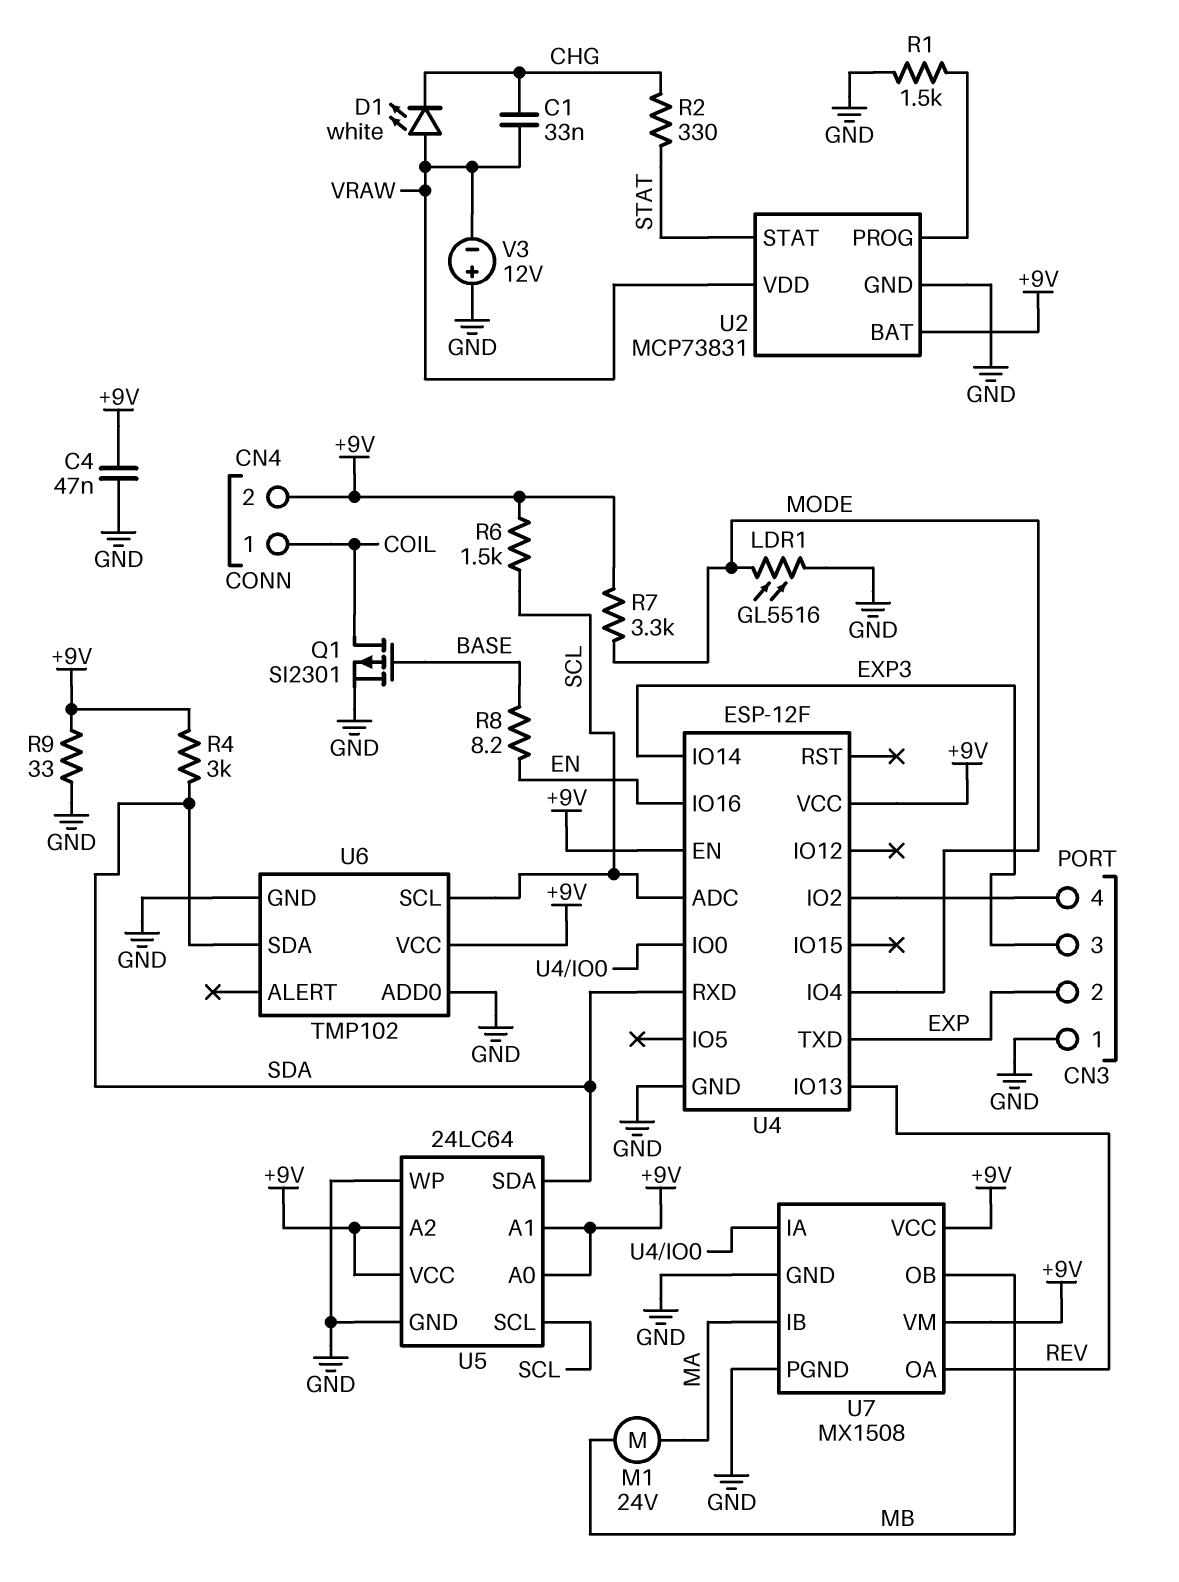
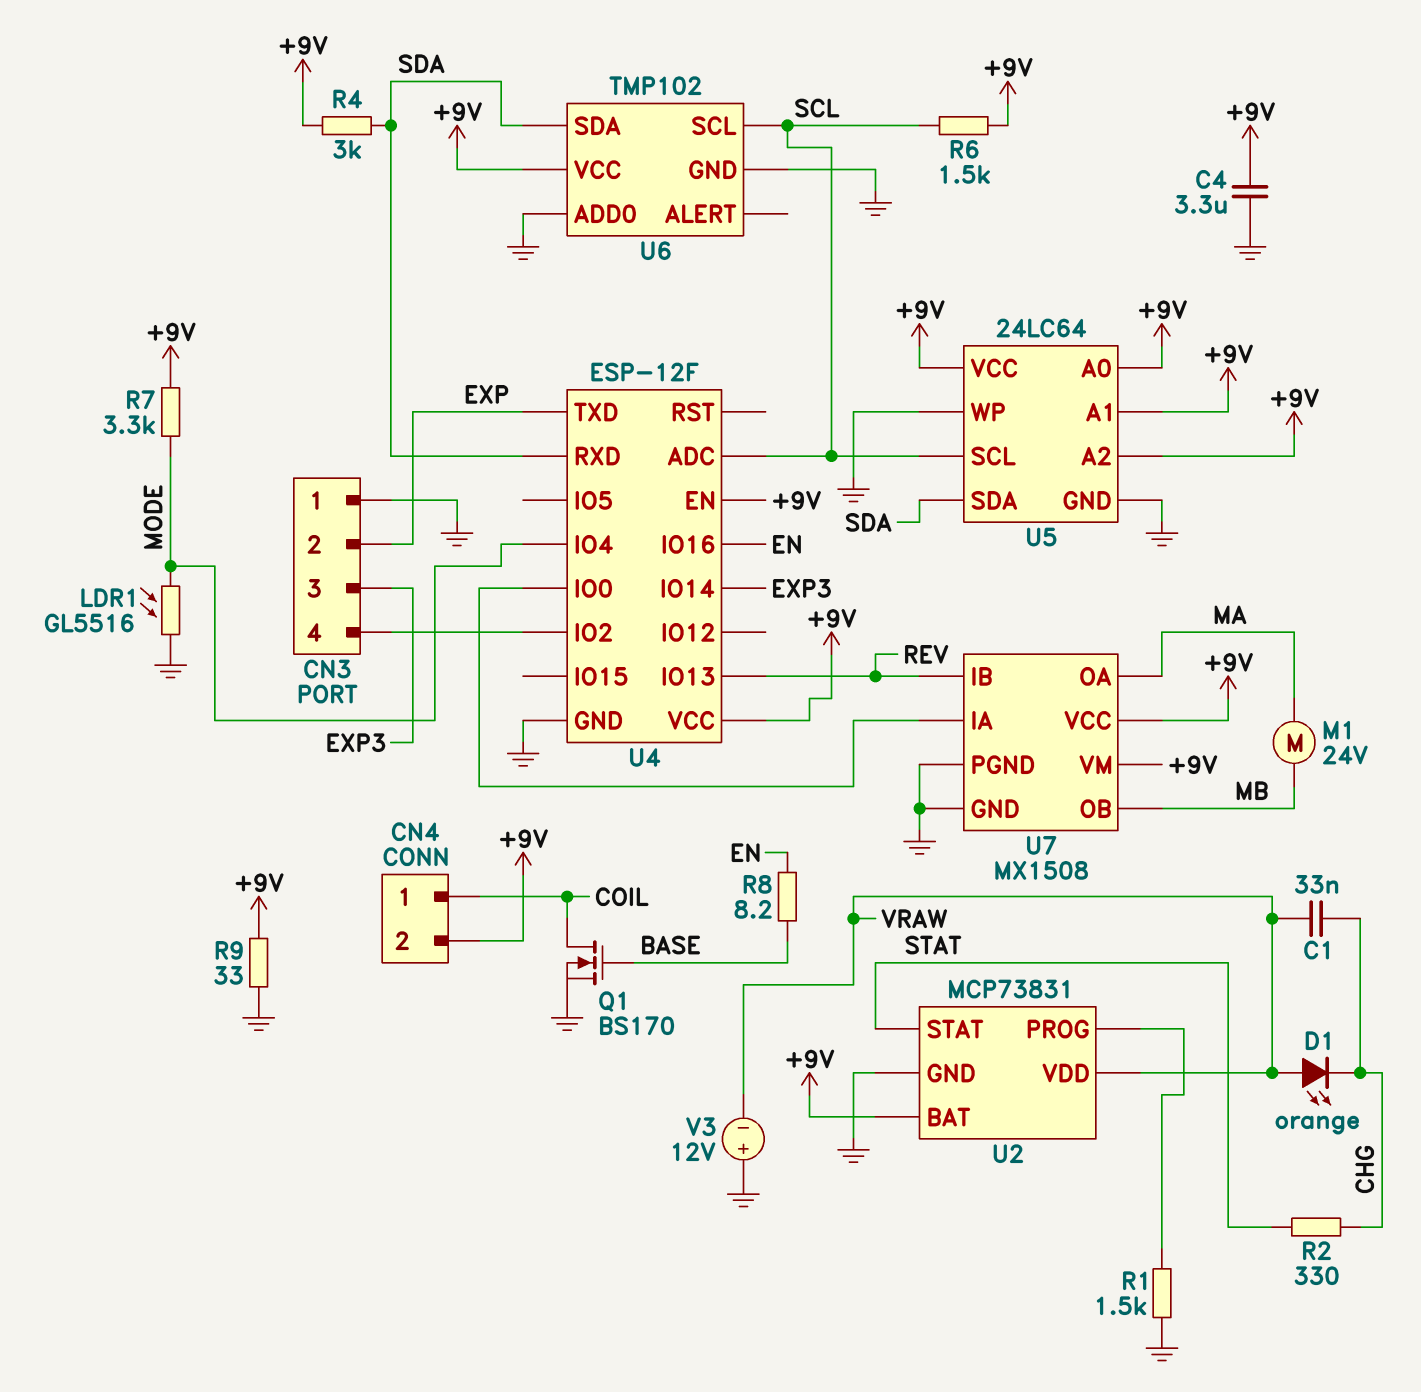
C4: 47nF (+9V, GND) -> 3.3uF (+9V, GND)
D1: LED white (A VRAW, K CHG) -> LED orange (A VRAW, K CHG)
Q1: PMOS SI2301 (G BASE, D COIL, S GND) -> NMOS BS170 (G BASE, D COIL, S GND)
U7 pin IB: MA -> REV
U7 pin OA: REV -> MA

